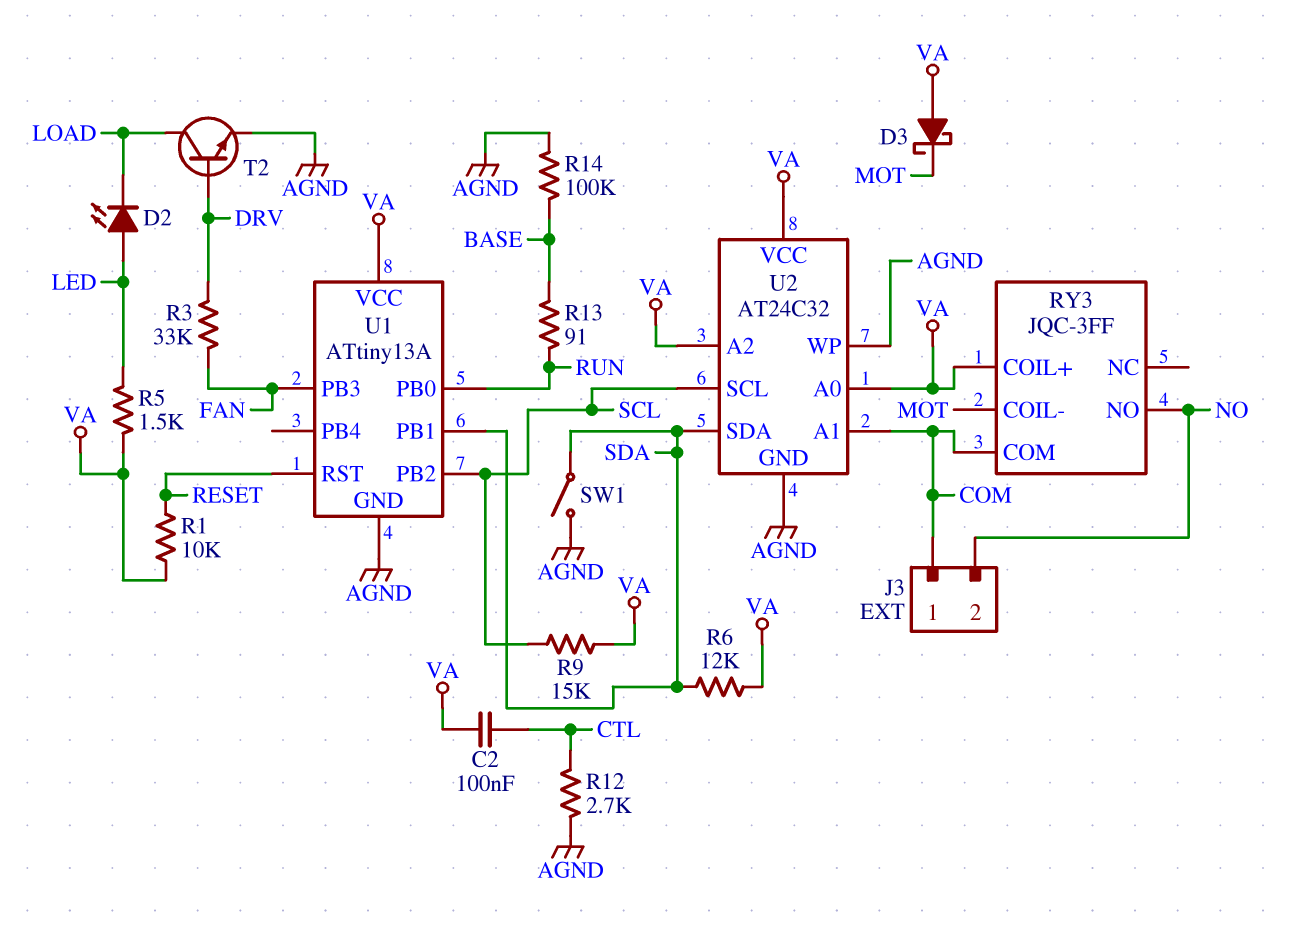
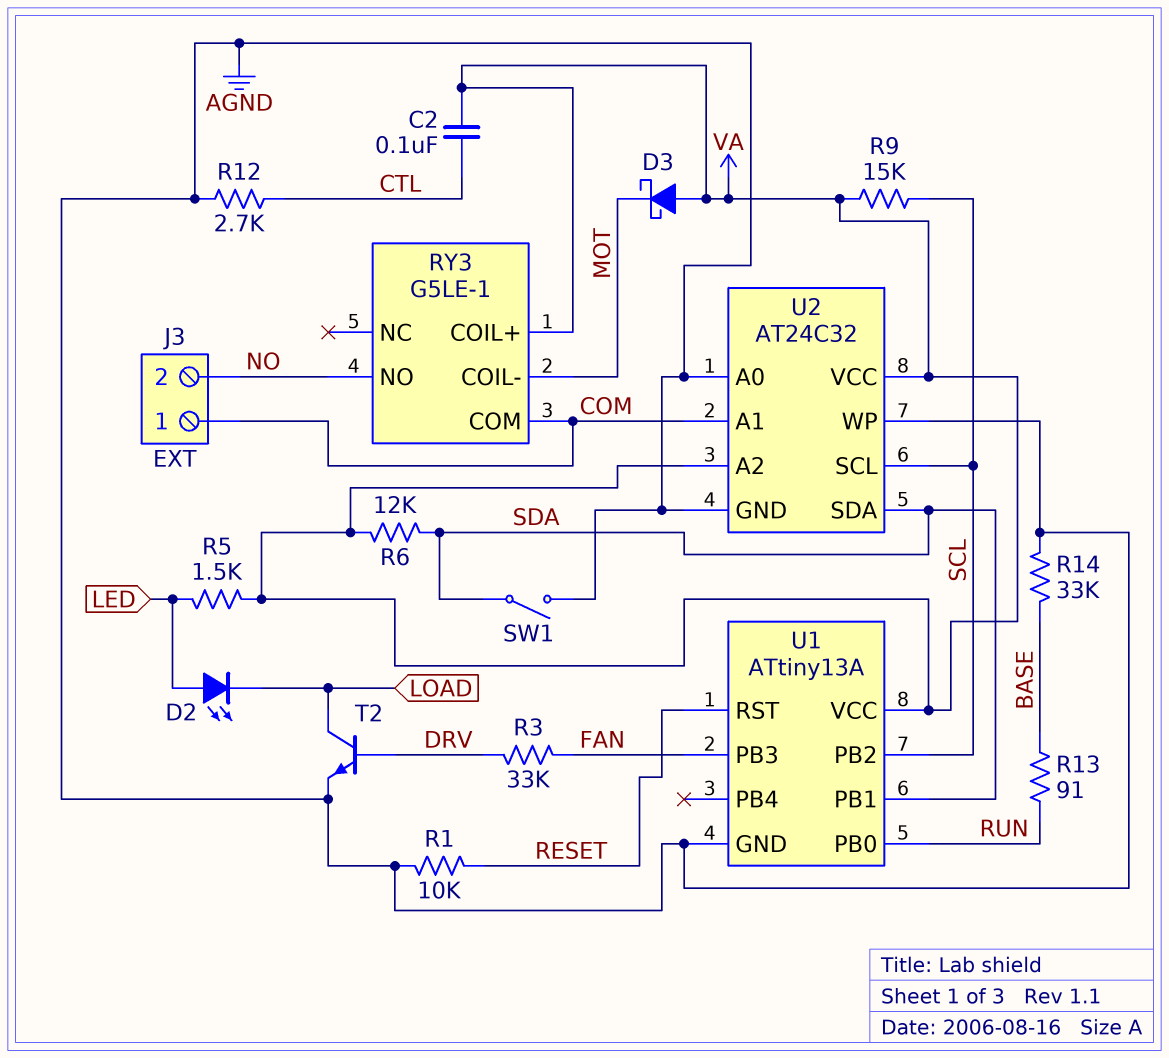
R1: 10k (RESET, VA) -> 10k (AGND, RESET)
R14: 100k (AGND, BASE) -> 33k (AGND, BASE)
RY3: JQC-3FF -> G5LE-1
U2 pin A0: VA -> AGND

